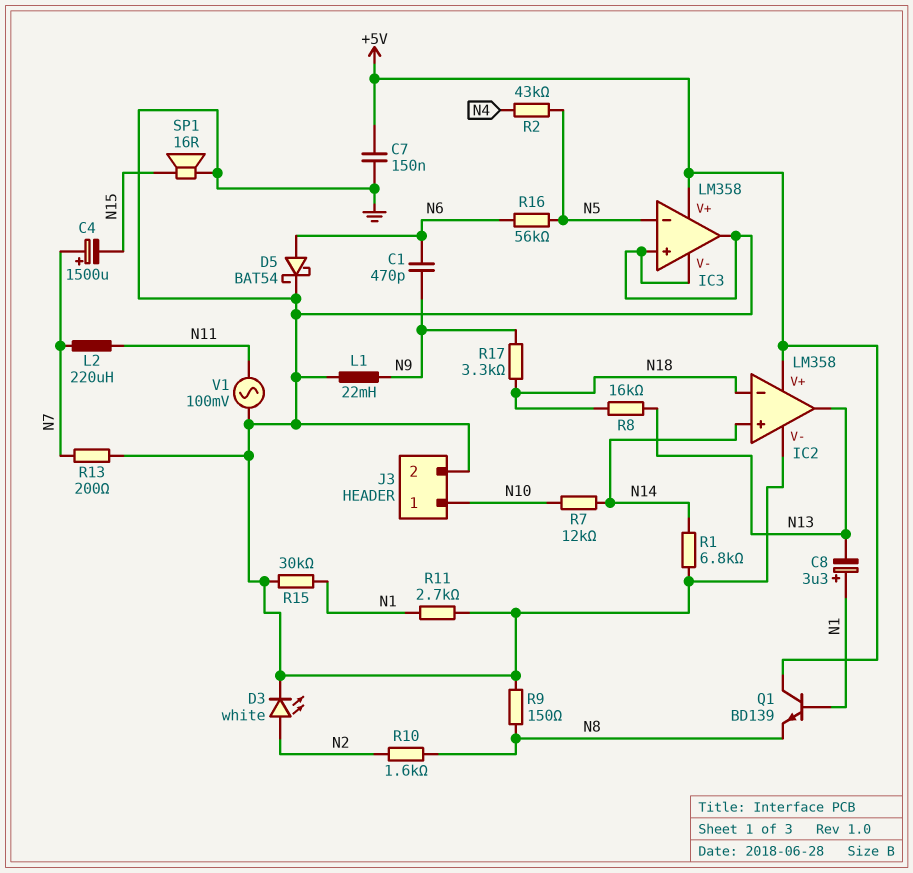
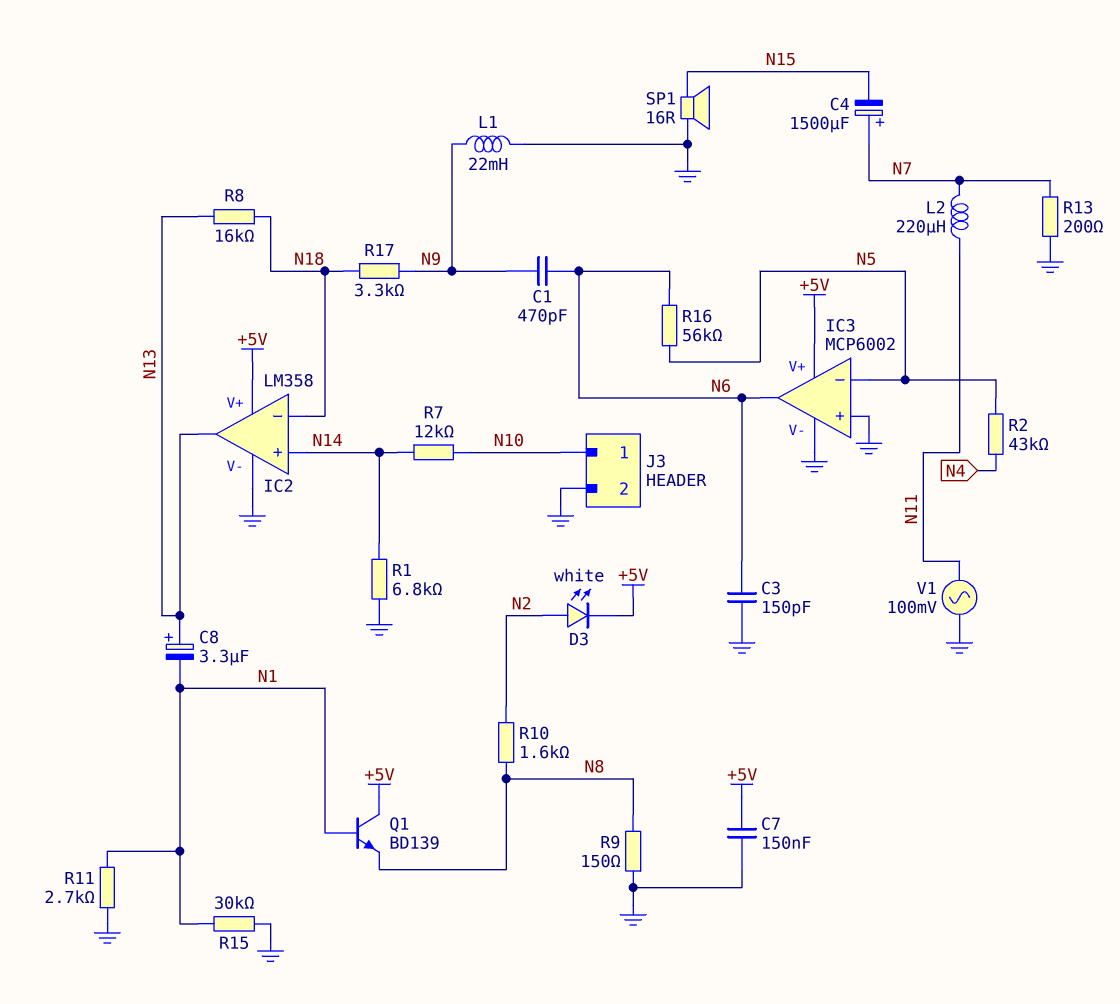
C3: none -> 150pF (GND, N6)
C8: 3.3uF (plus N1, minus N13) -> 3.3uF (plus N13, minus N1)
D3: LED white (A N2, K GND) -> LED white (A N2, K +5V)
D5: schottky BAT54 (A N6, K GND) -> none
IC3: LM358 -> MCP6002
IC3 pin out: GND -> N6

